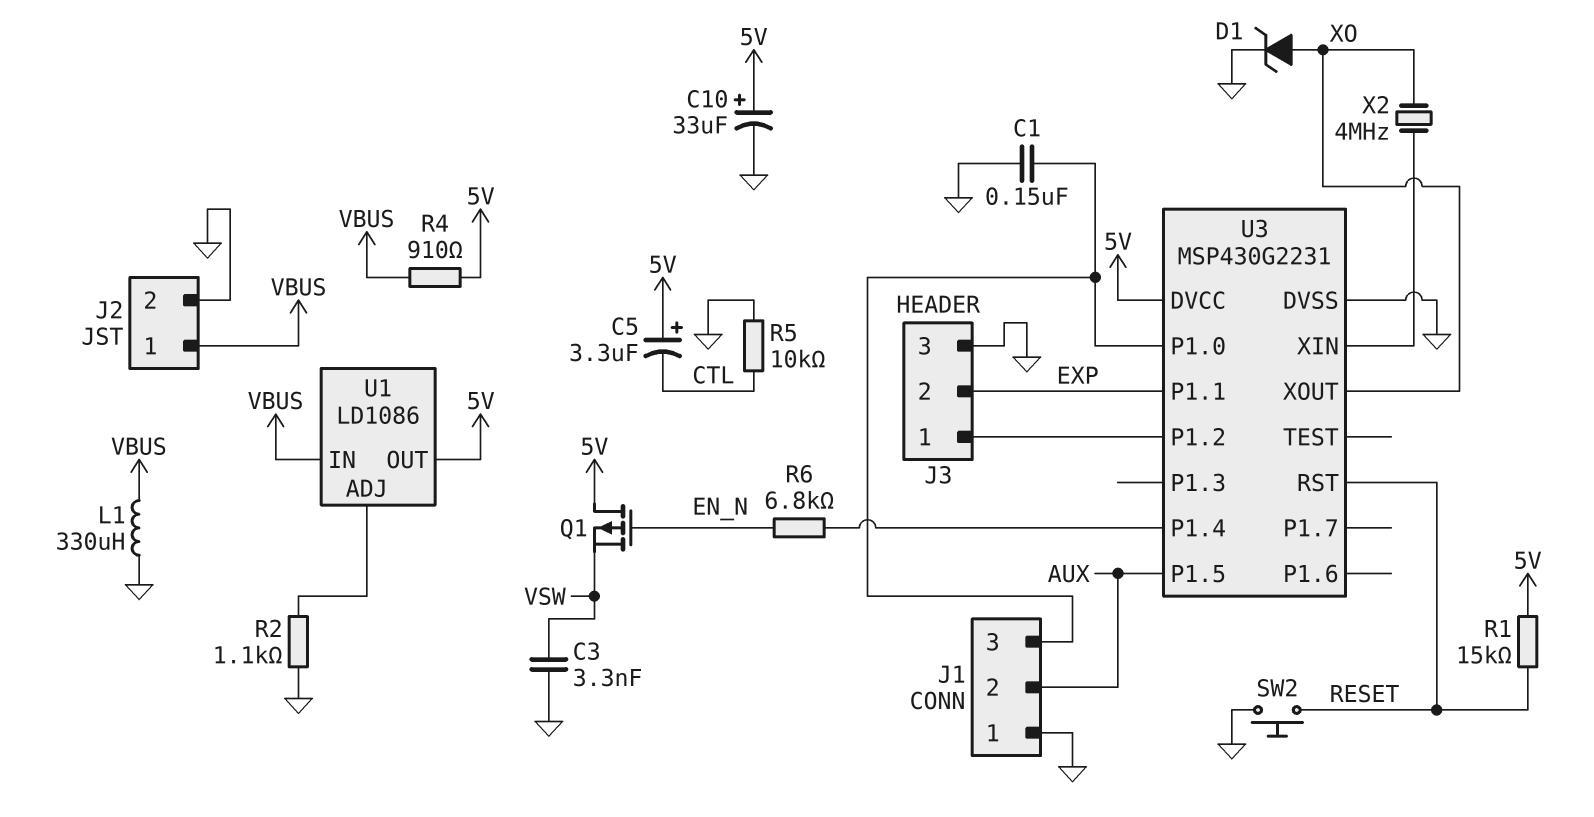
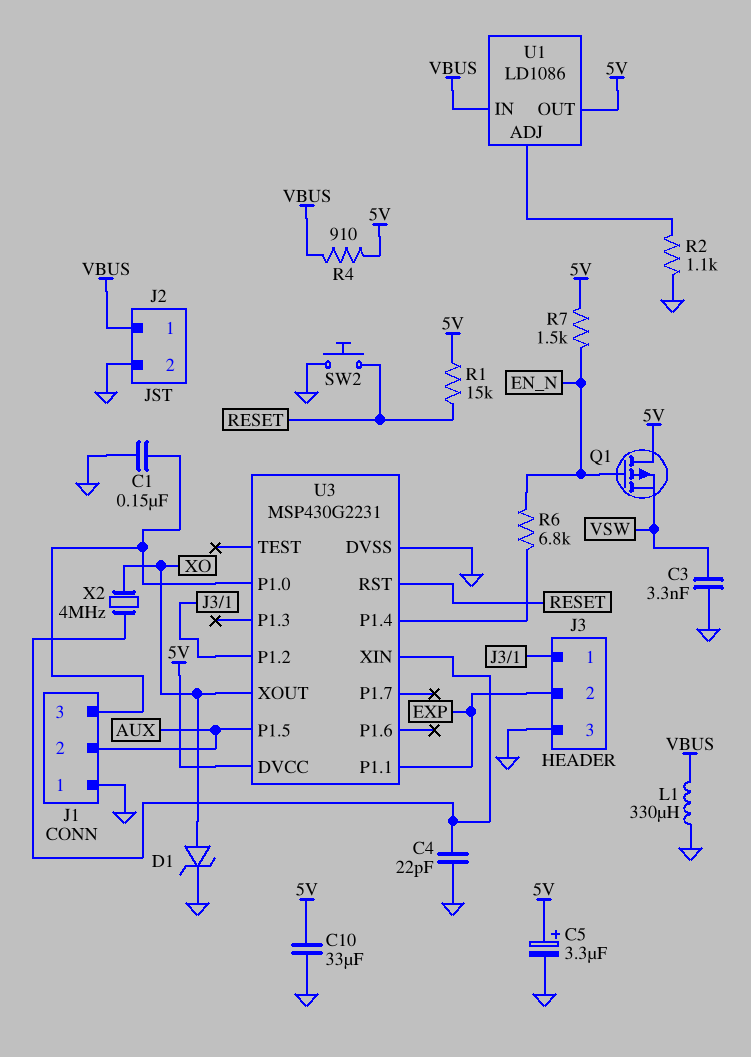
C4: none -> 22pF (GND, U3/XIN)
C5: 3.3uF (plus 5V, minus CTL) -> 3.3uF (plus 5V, minus GND)
C10: 33uF (plus 5V, minus GND) -> 33uF (5V, GND)
R5: 10k (CTL, GND) -> none
R7: none -> 1.5k (5V, EN_N)

